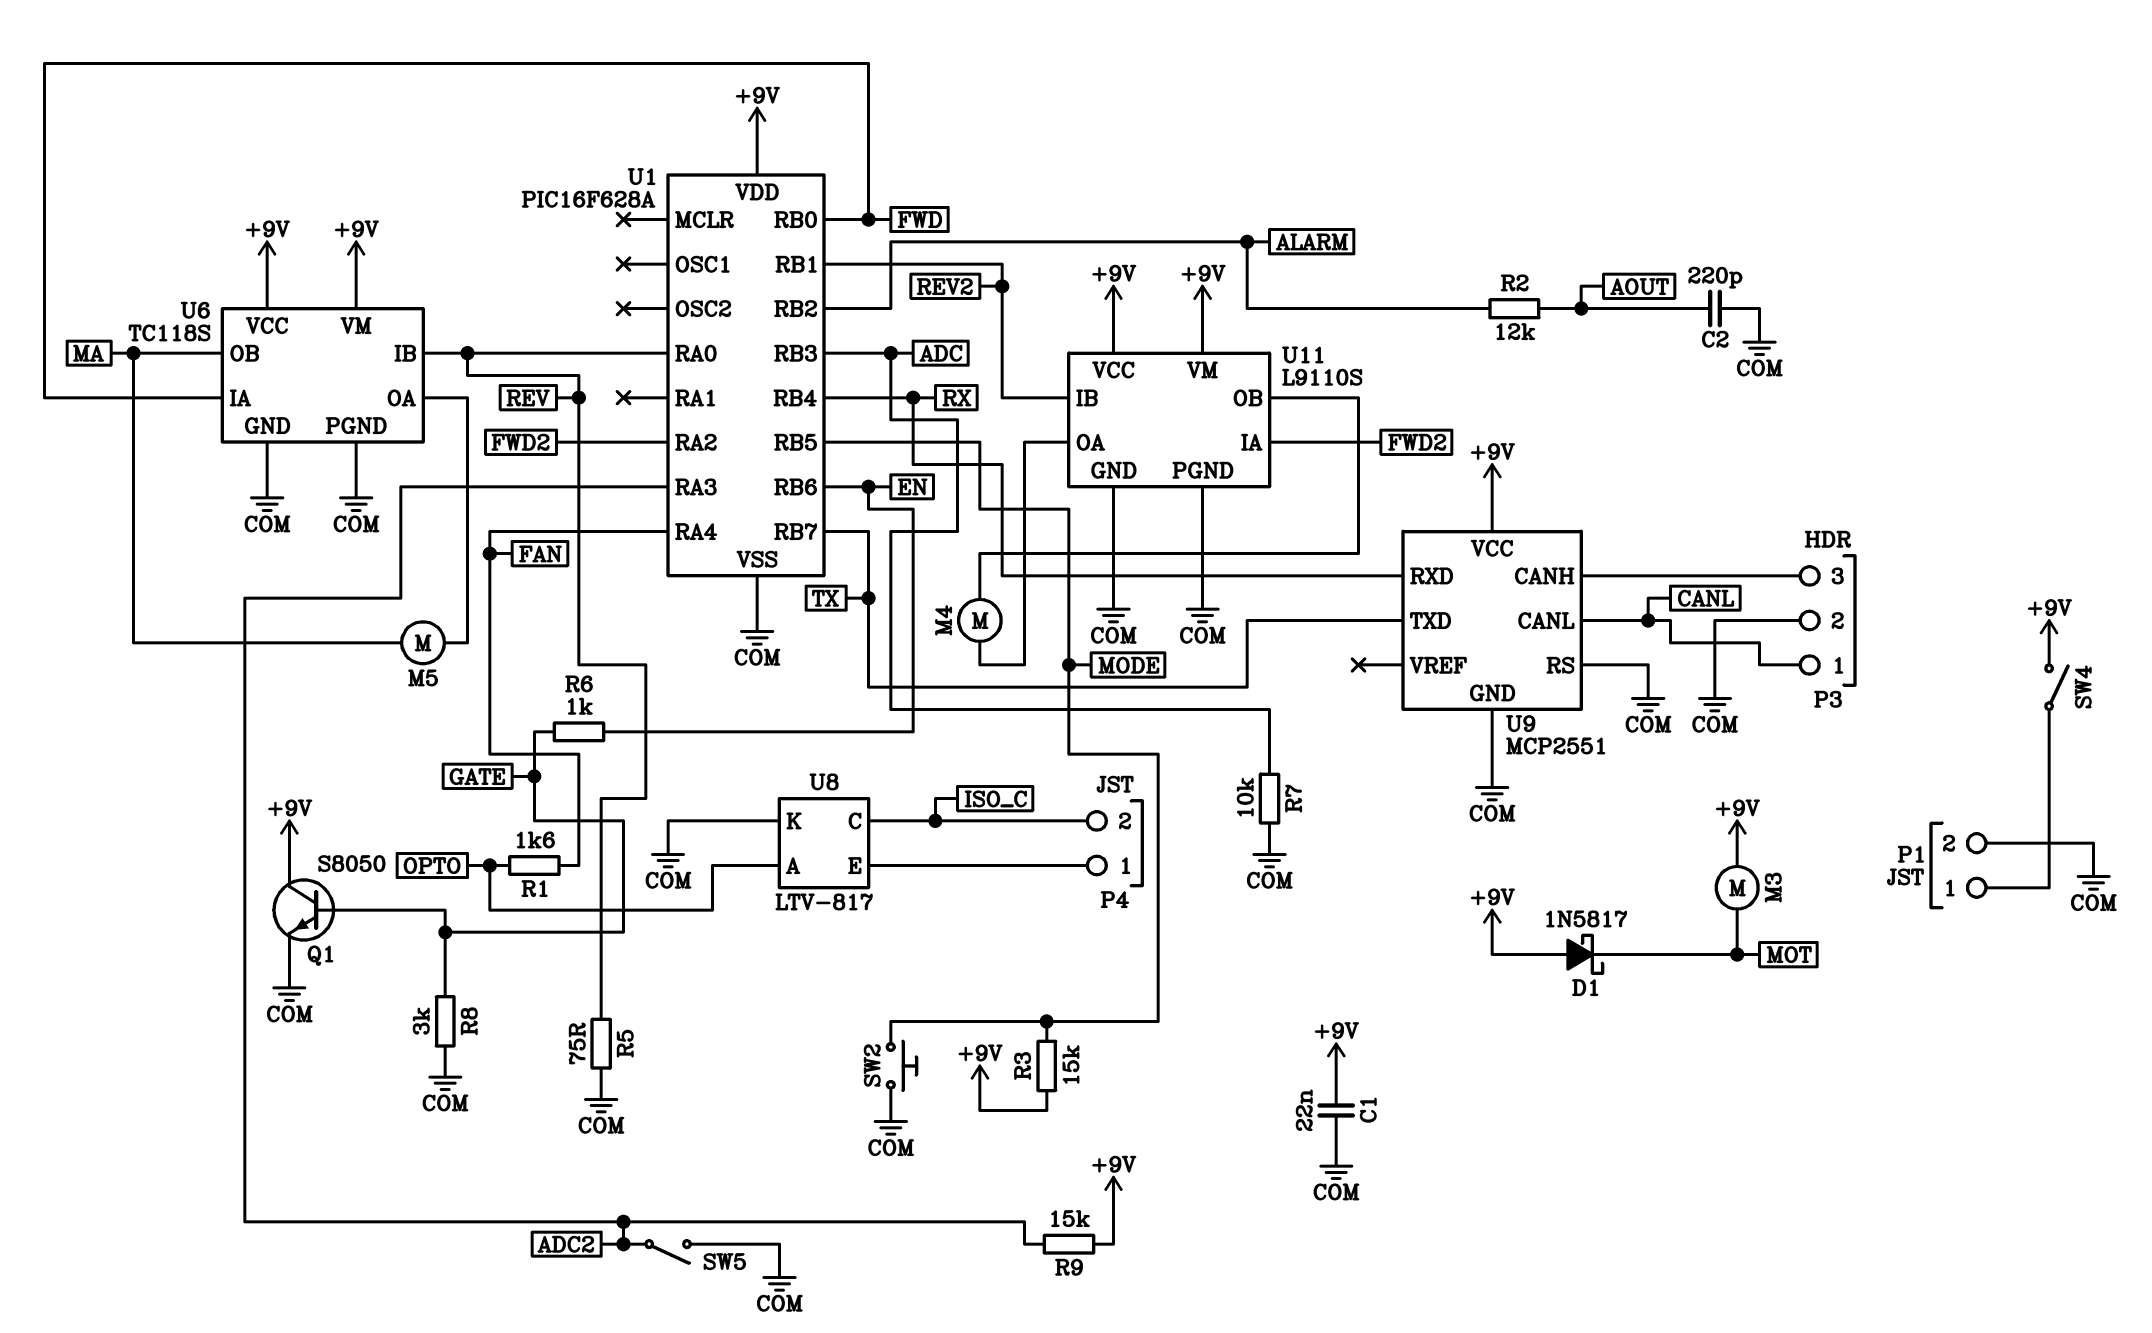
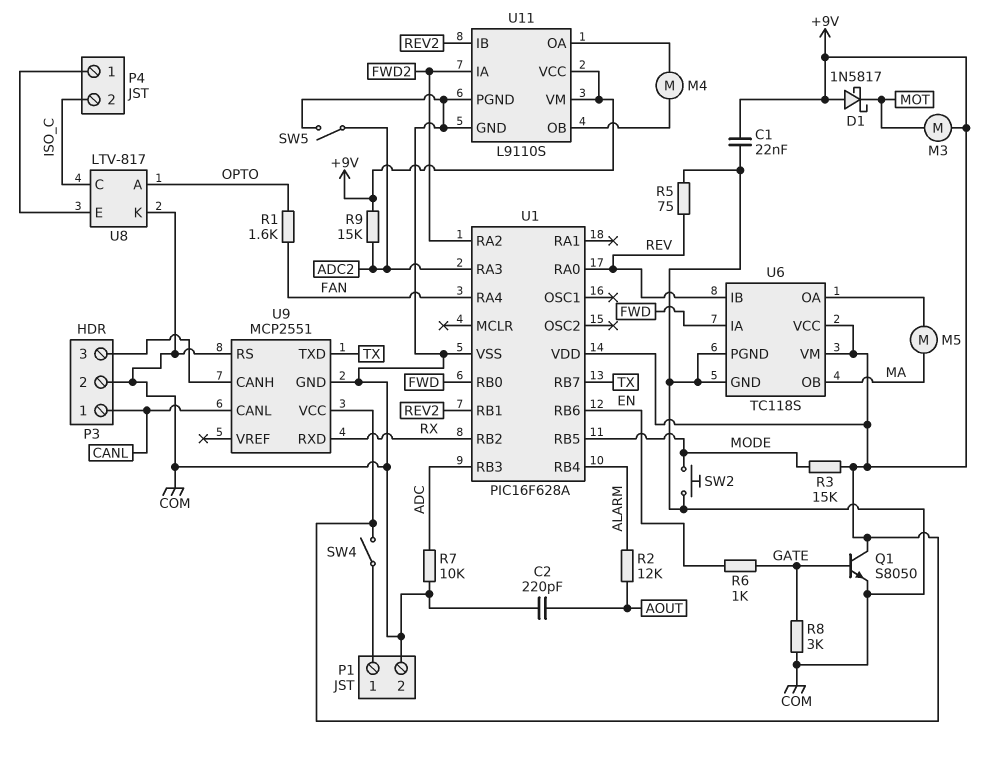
U1 pin RB2: ALARM -> RX
U1 pin RB4: RX -> ALARM

